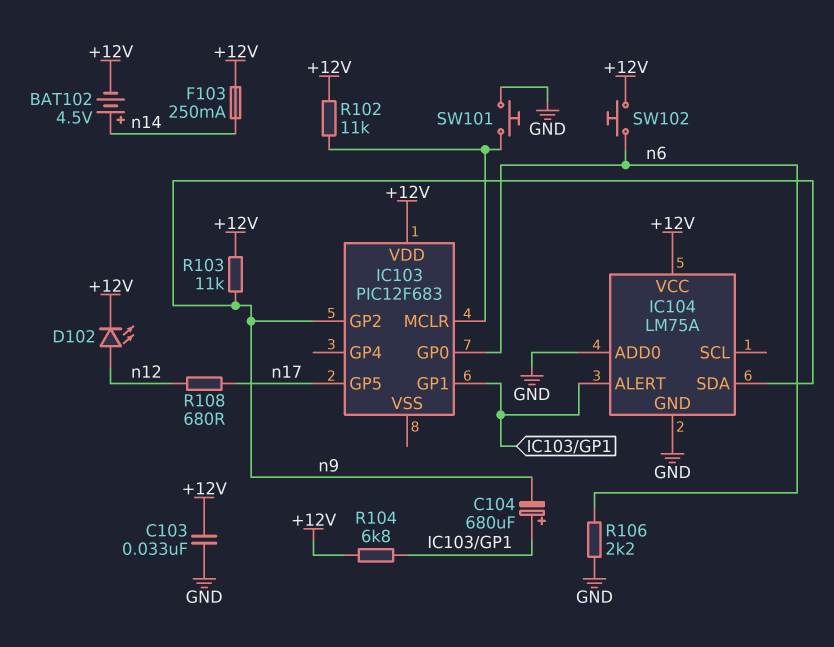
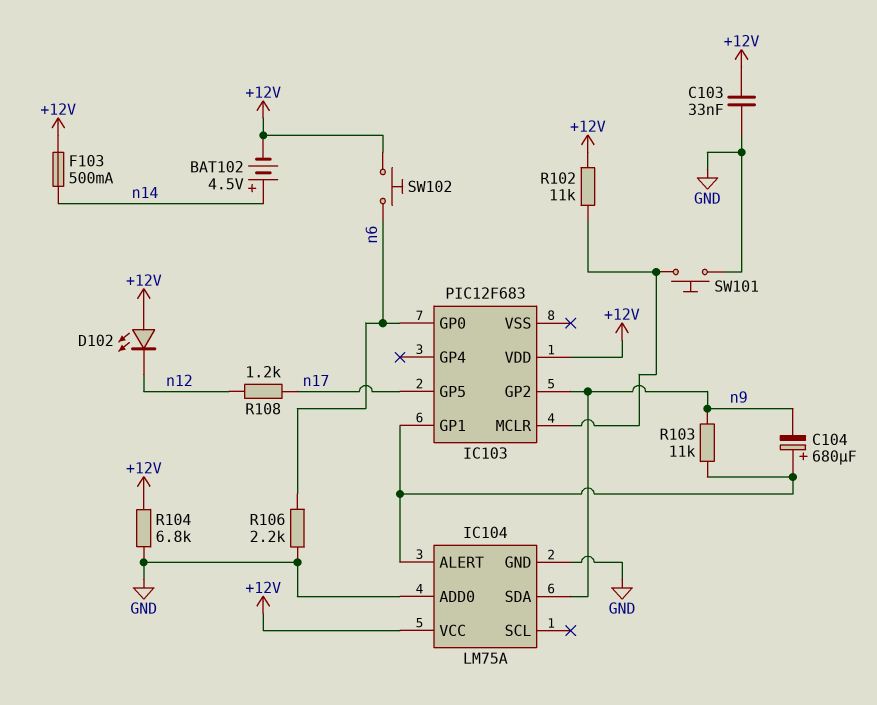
D102: LED (A n12, K +12V) -> LED (A +12V, K n12)
F103: 250mA (+12V, n14) -> 500mA (+12V, n14)
R103: 11k (+12V, n9) -> 11k (IC103/GP1, n9)
R104: 6.8k (+12V, IC103/GP1) -> 6.8k (+12V, GND)
R108: 680 (n12, n17) -> 1.2k (n12, n17)

